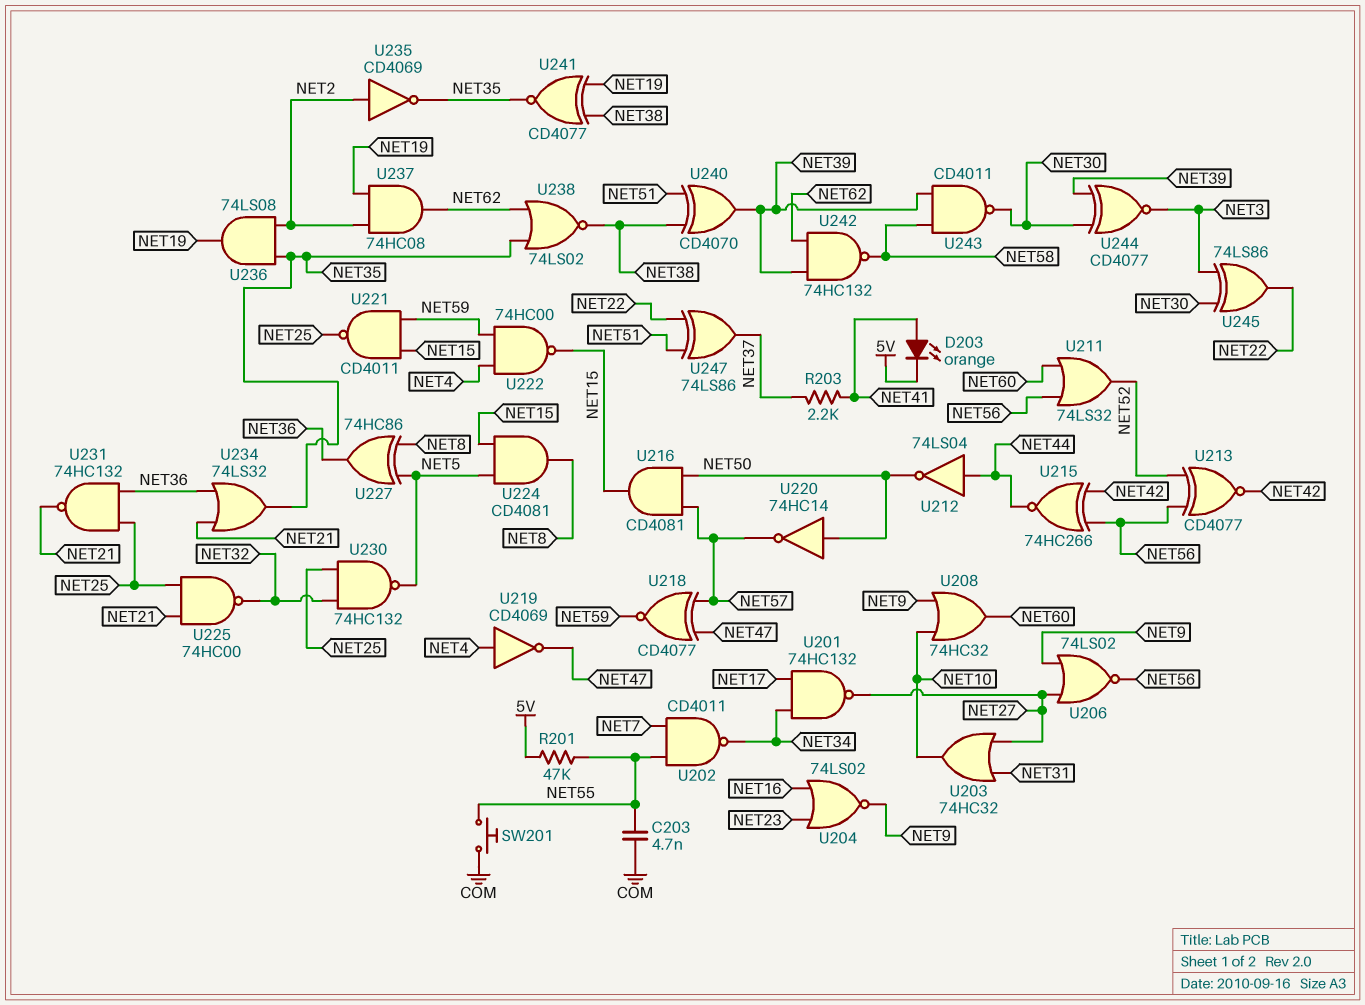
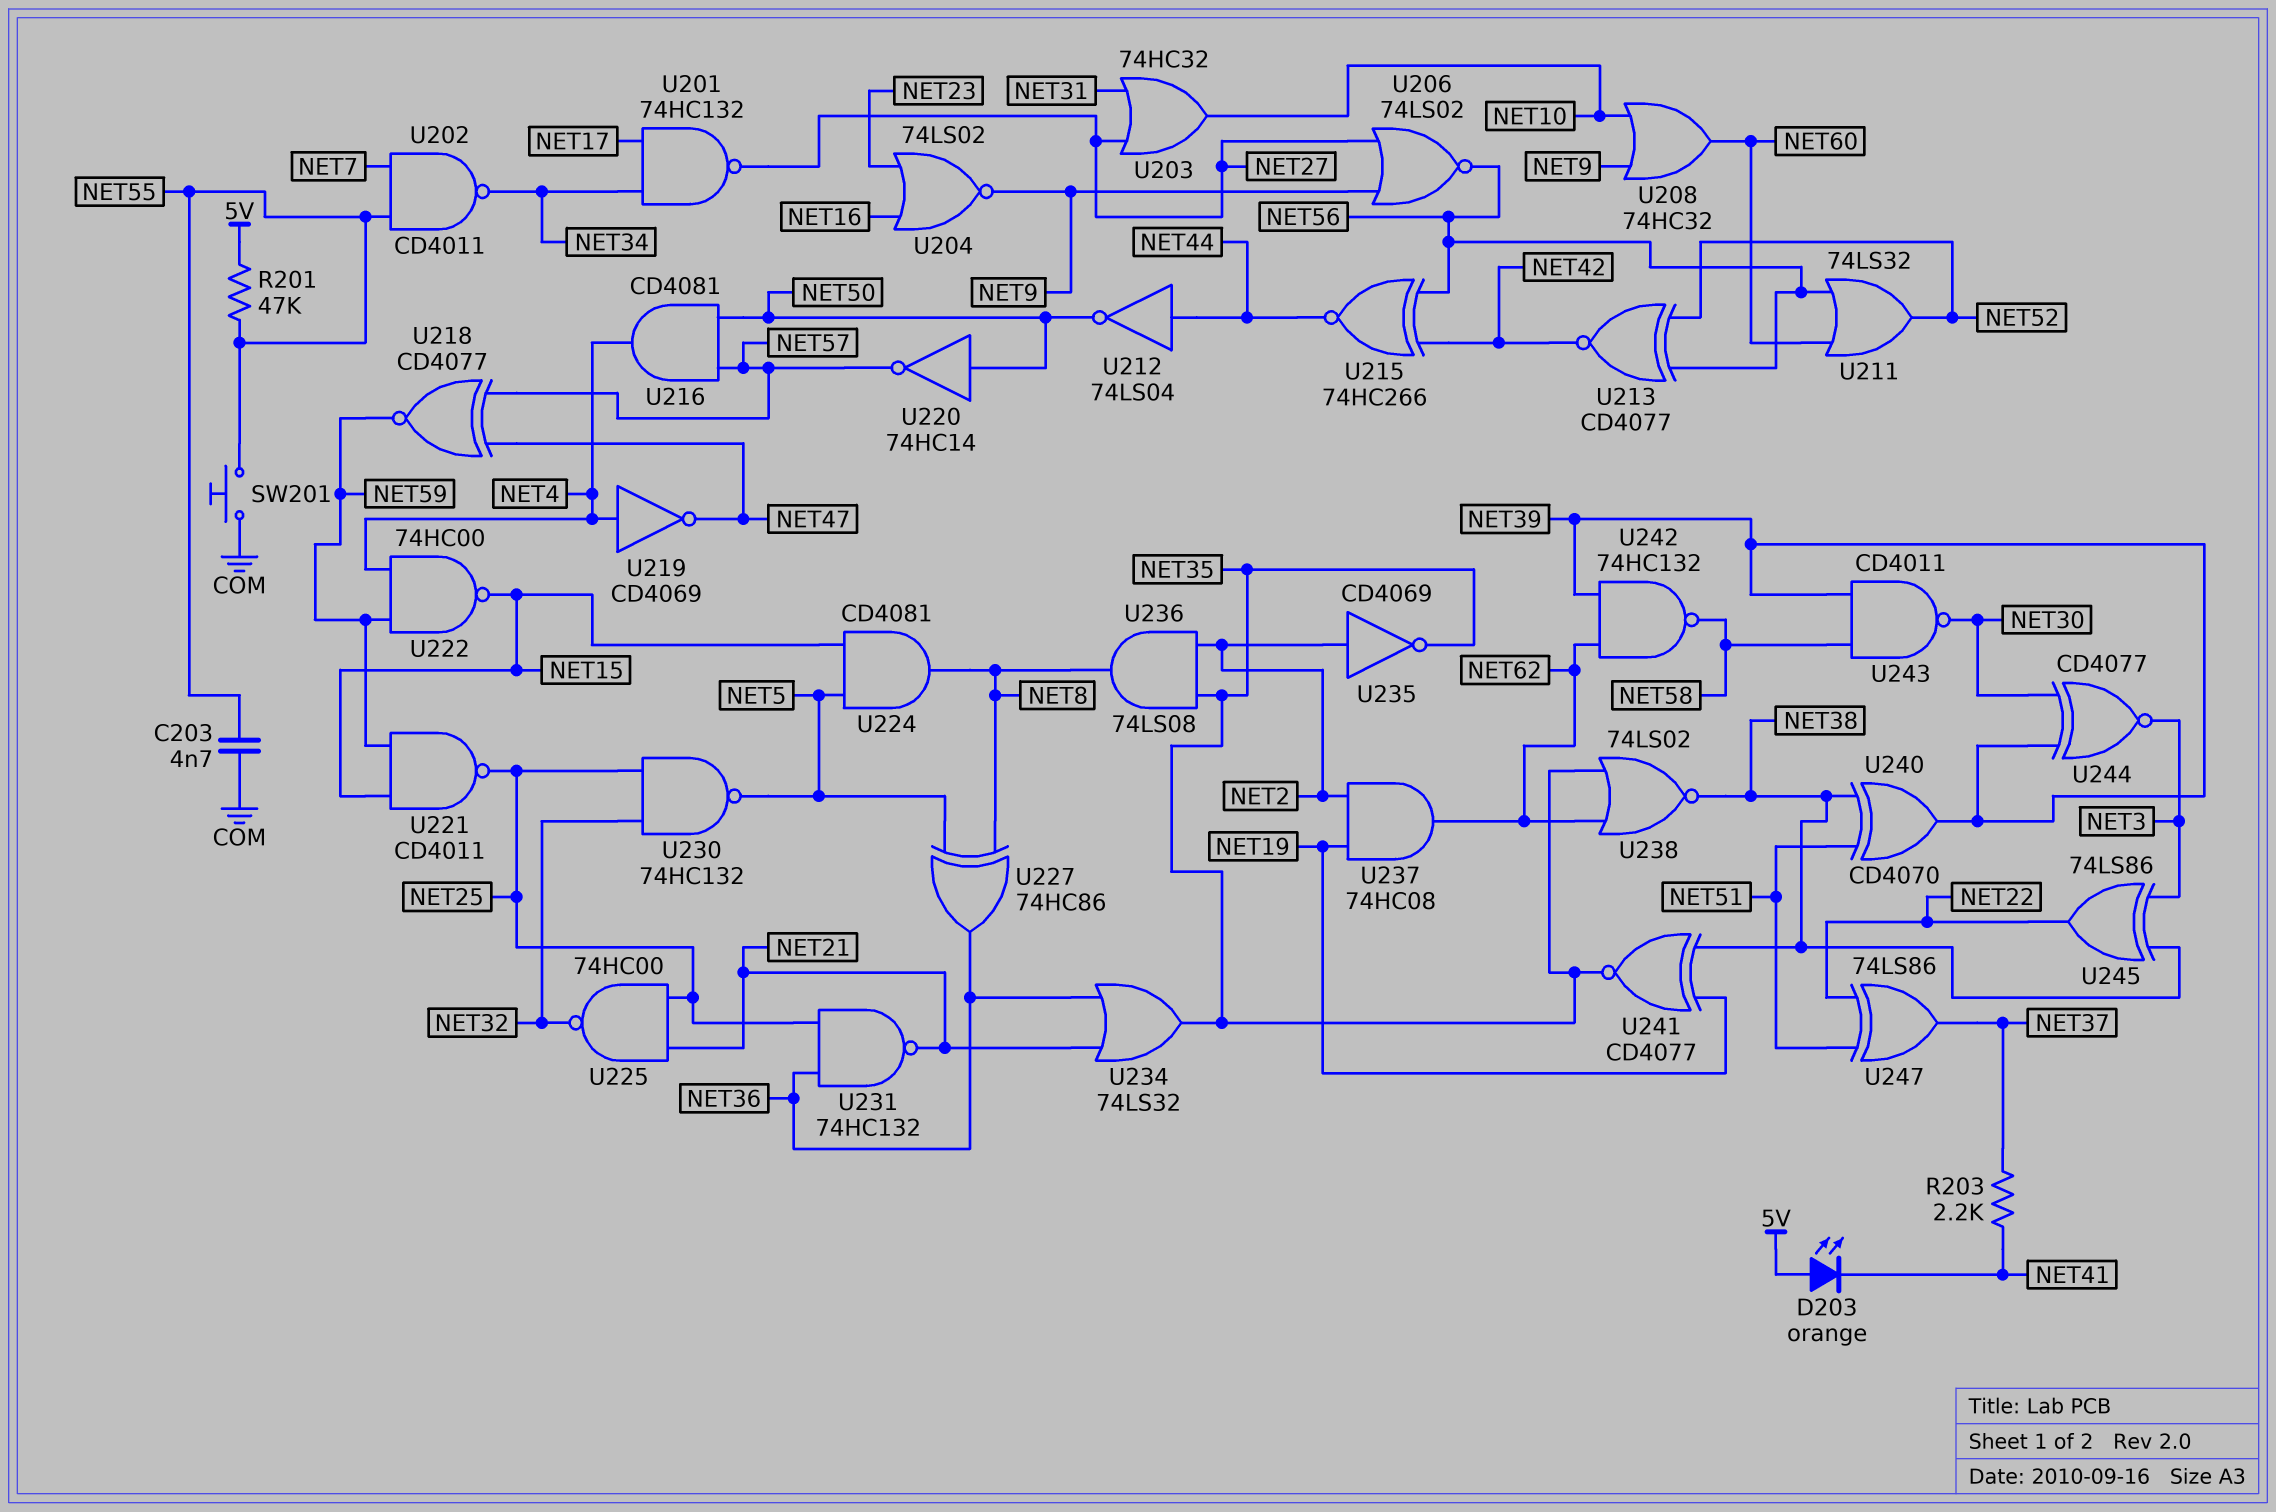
D203: LED orange (A NET41, K 5V) -> LED orange (A 5V, K NET41)
U216: AND CD4081 (in NET50, in NET57, out NET15) -> AND CD4081 (in NET50, in NET57, out NET4)
U236: AND 74LS08 (in NET2, in NET35, out NET19) -> AND 74LS08 (in NET2, in NET35, out NET8)
U245: XOR 74LS86 (in NET3, in NET30, out NET22) -> XOR 74LS86 (in NET3, in NET38, out NET22)

